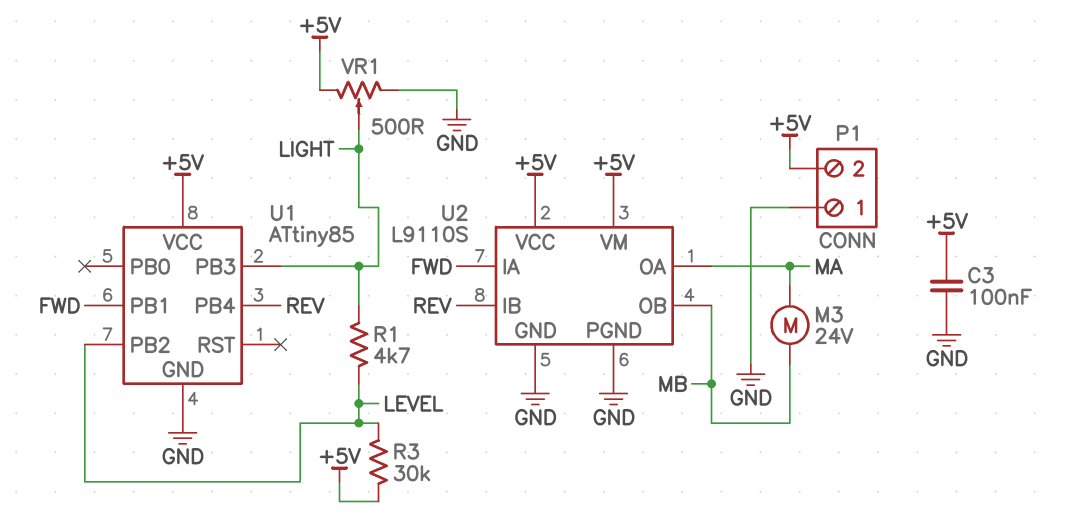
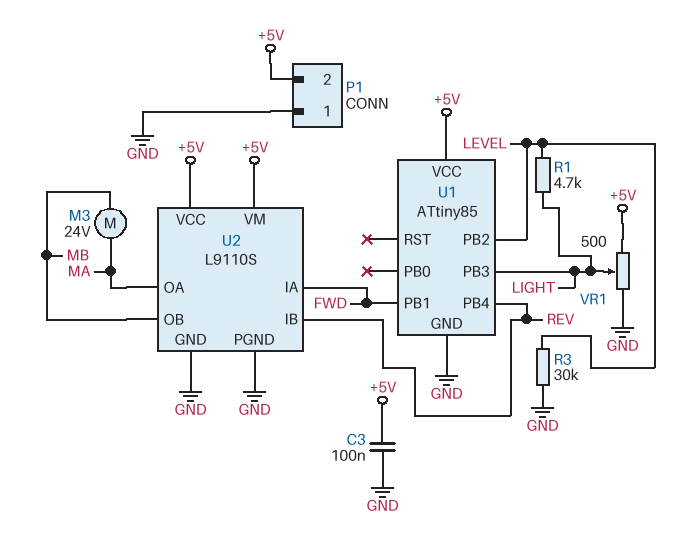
R3: 30k (+5V, LEVEL) -> 30k (GND, LEVEL)

